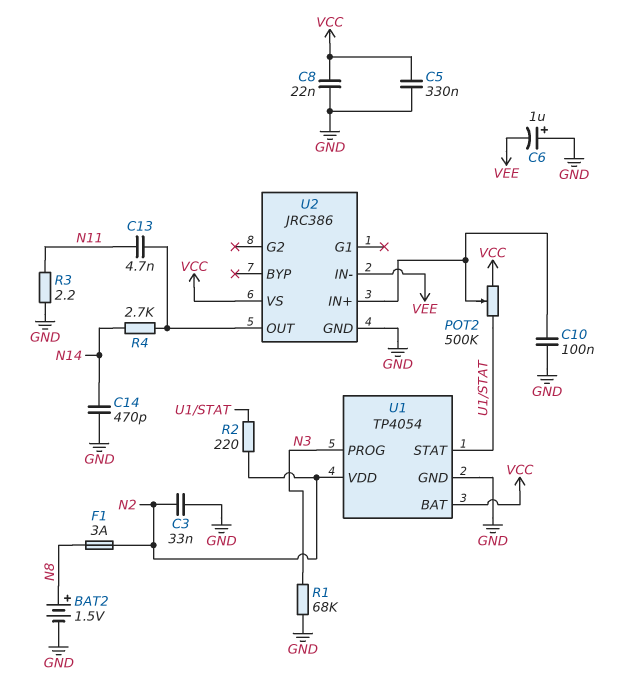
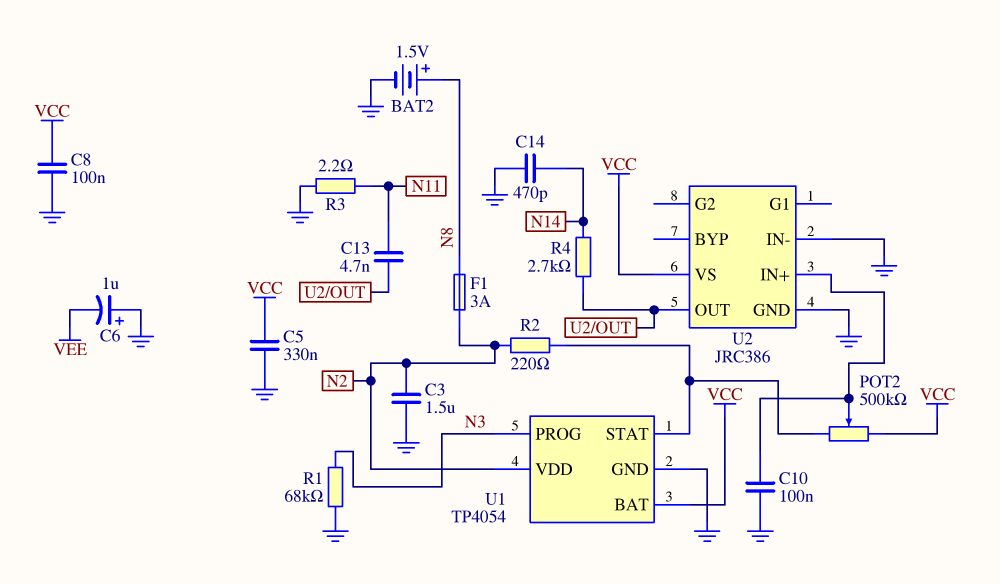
C3: 33nF (GND, N2) -> 1.5uF (GND, N2)
C8: 22nF (GND, VCC) -> 100nF (GND, VCC)
U2 pin IN-: VEE -> GND

